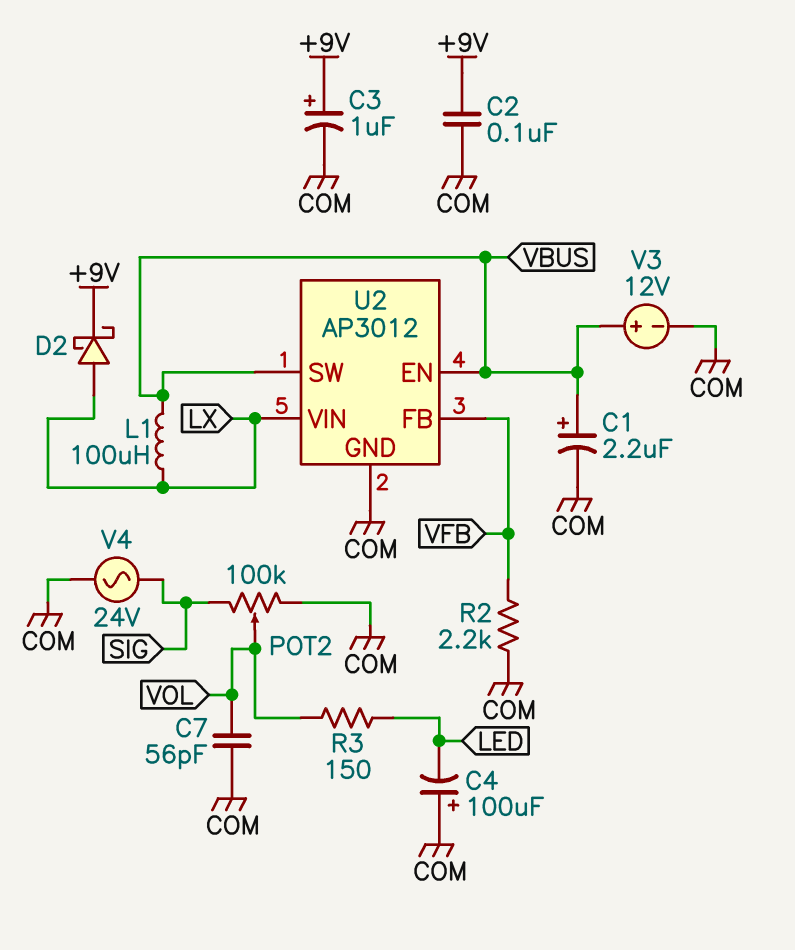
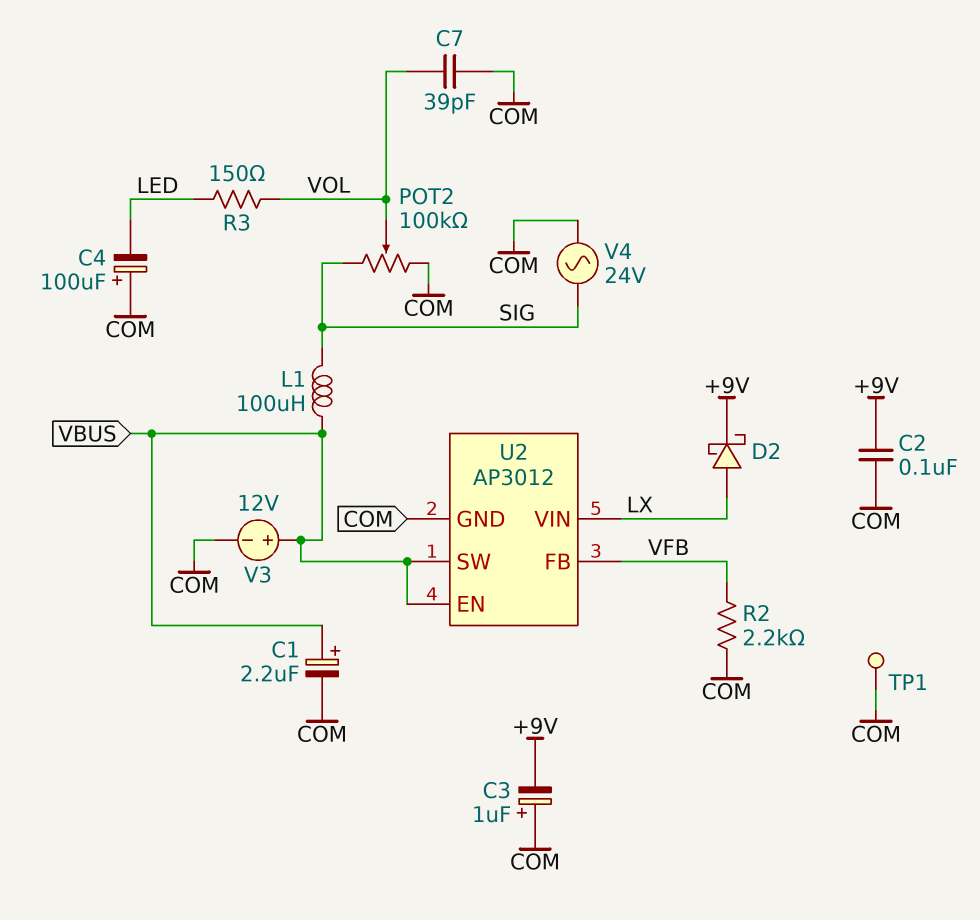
C3: 1uF (plus +9V, minus COM) -> 1uF (plus COM, minus +9V)
C7: 56pF (COM, VOL) -> 39pF (COM, VOL)
L1: 100uH (LX, VBUS) -> 100uH (SIG, VBUS)
TP1: none -> test point (COM)

